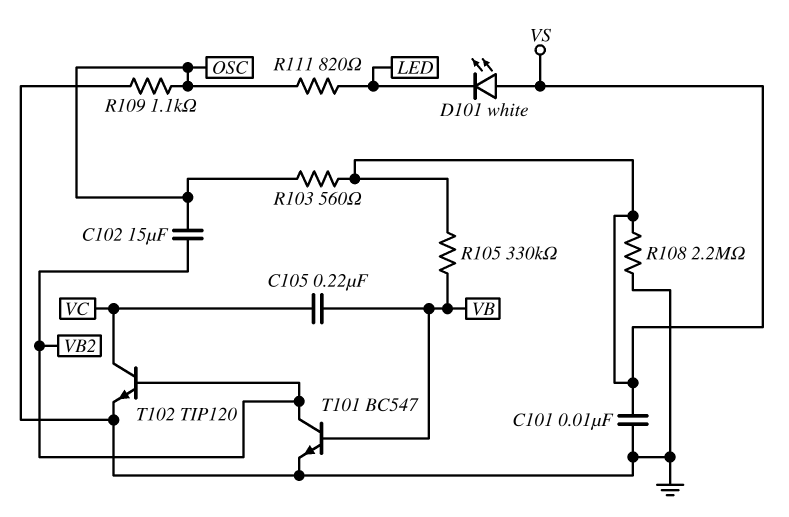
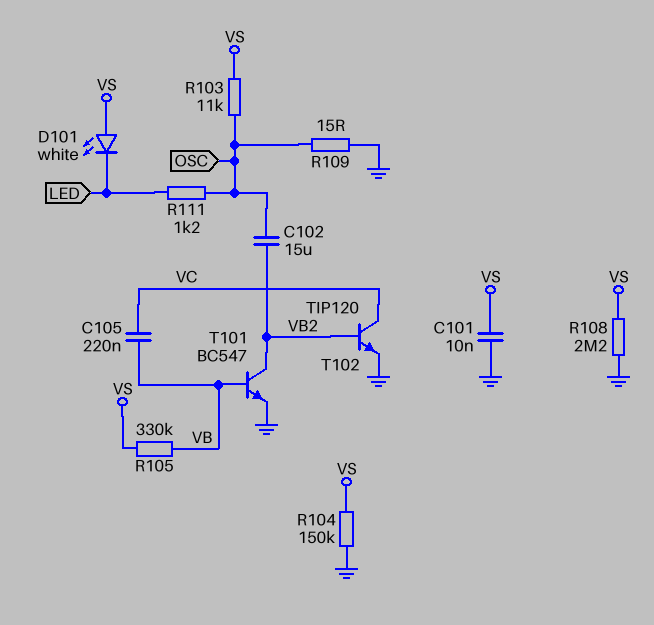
R103: 560 (OSC, VS) -> 11k (OSC, VS)
R104: none -> 150k (GND, VS)
R109: 1.1k (GND, OSC) -> 15 (GND, OSC)
R111: 820 (LED, OSC) -> 1.2k (LED, OSC)

